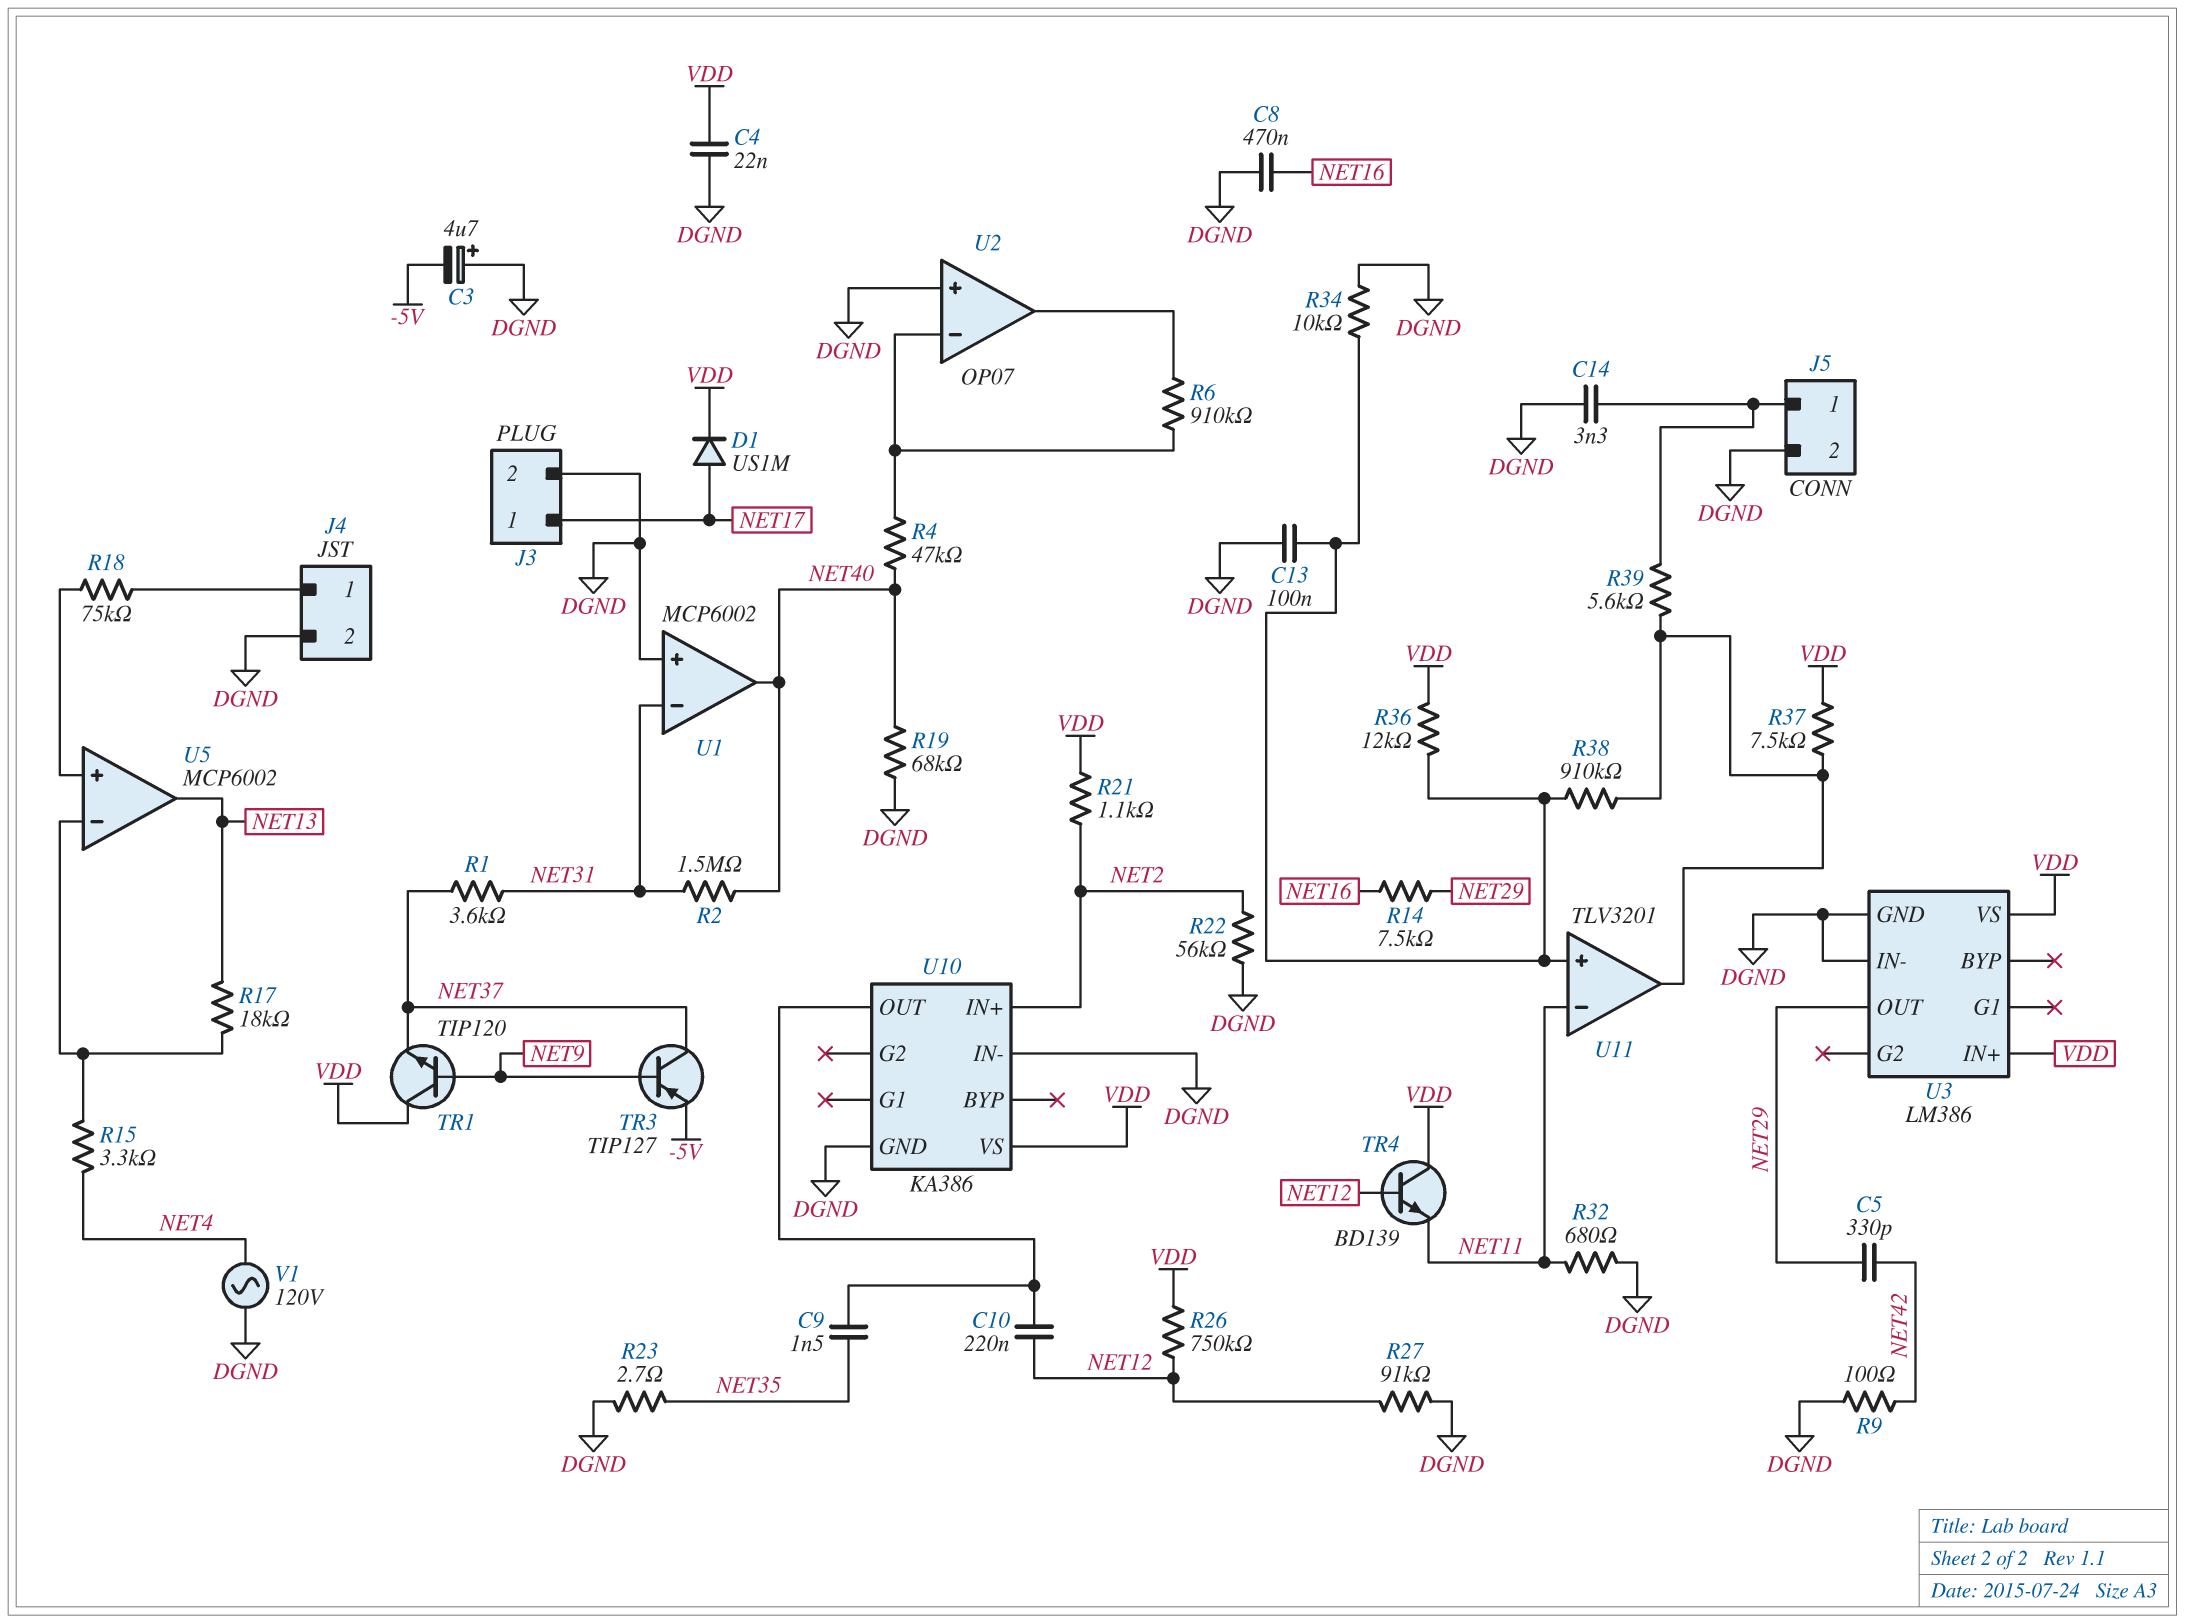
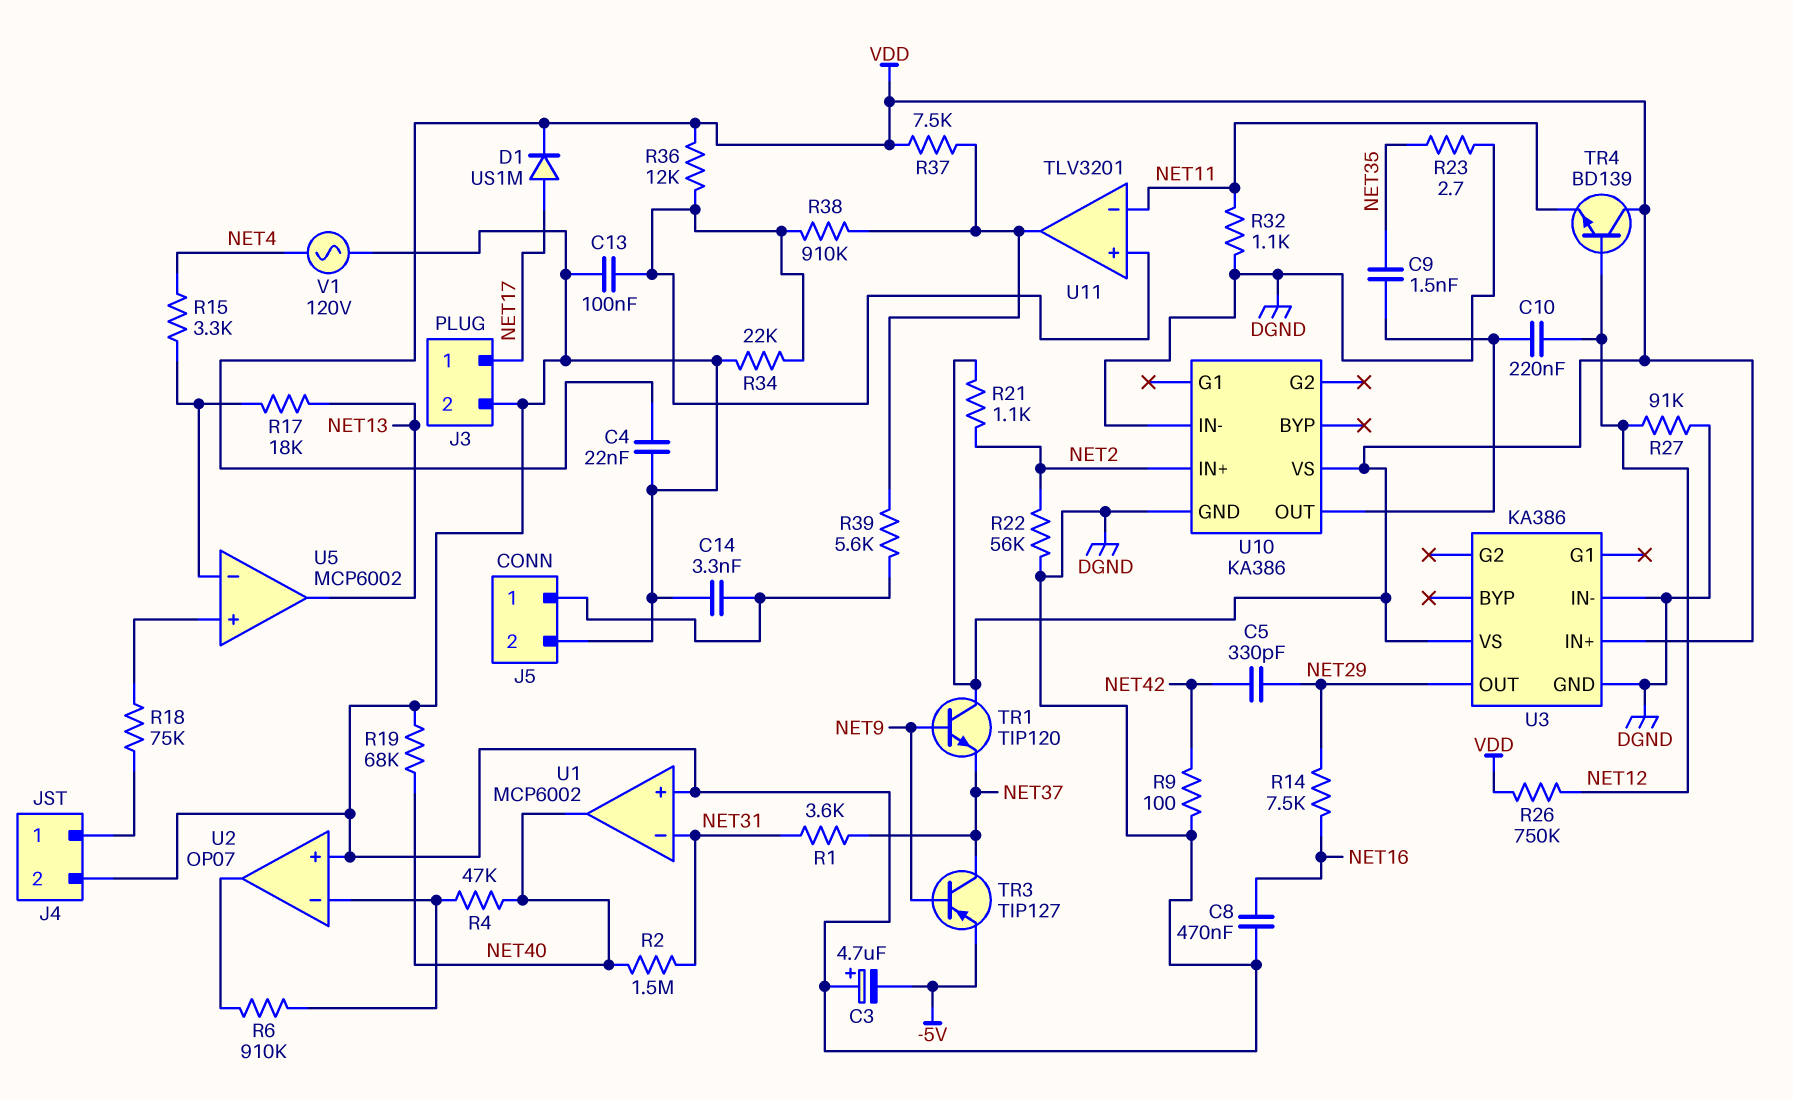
R32: 680 (DGND, NET11) -> 1.1k (DGND, NET11)
R34: 10k (DGND, U11/in+) -> 22k (DGND, U11/in+)
U3: LM386 -> KA386

